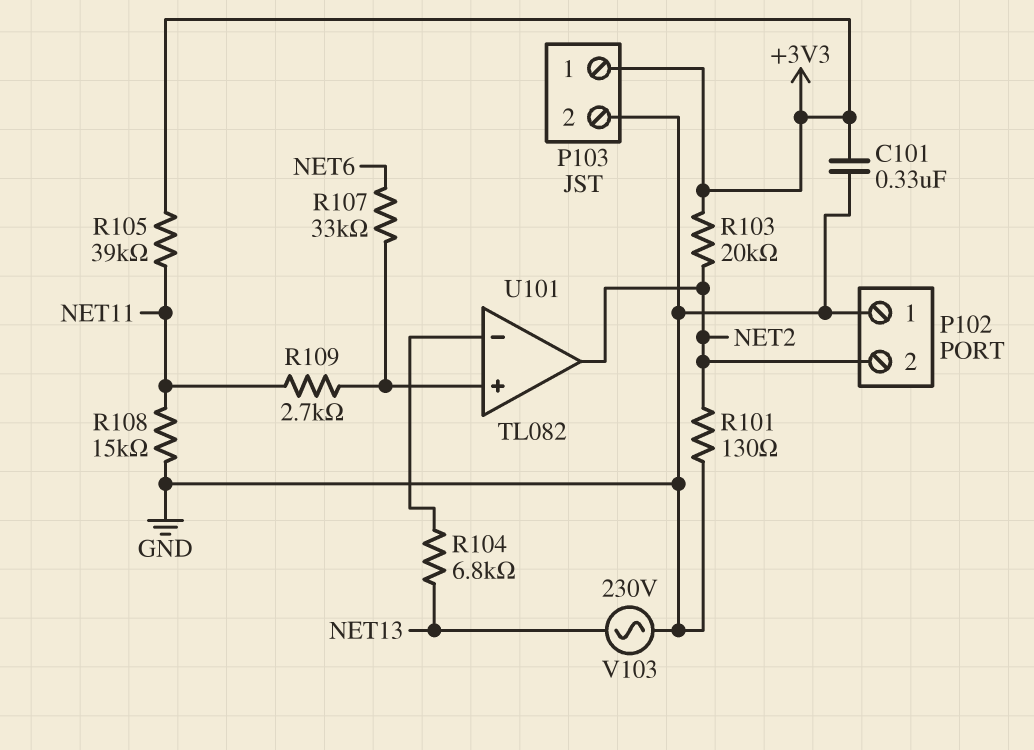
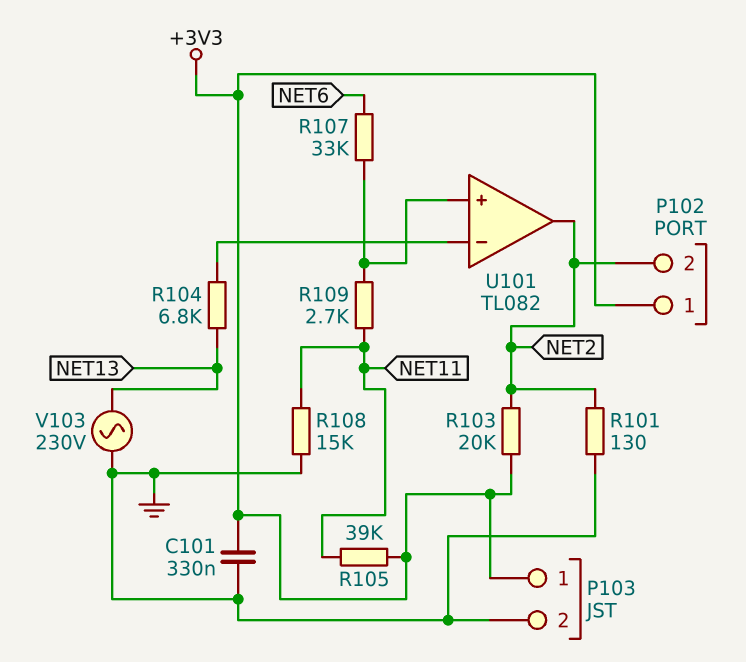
P102 pin 1: GND -> +3V3

